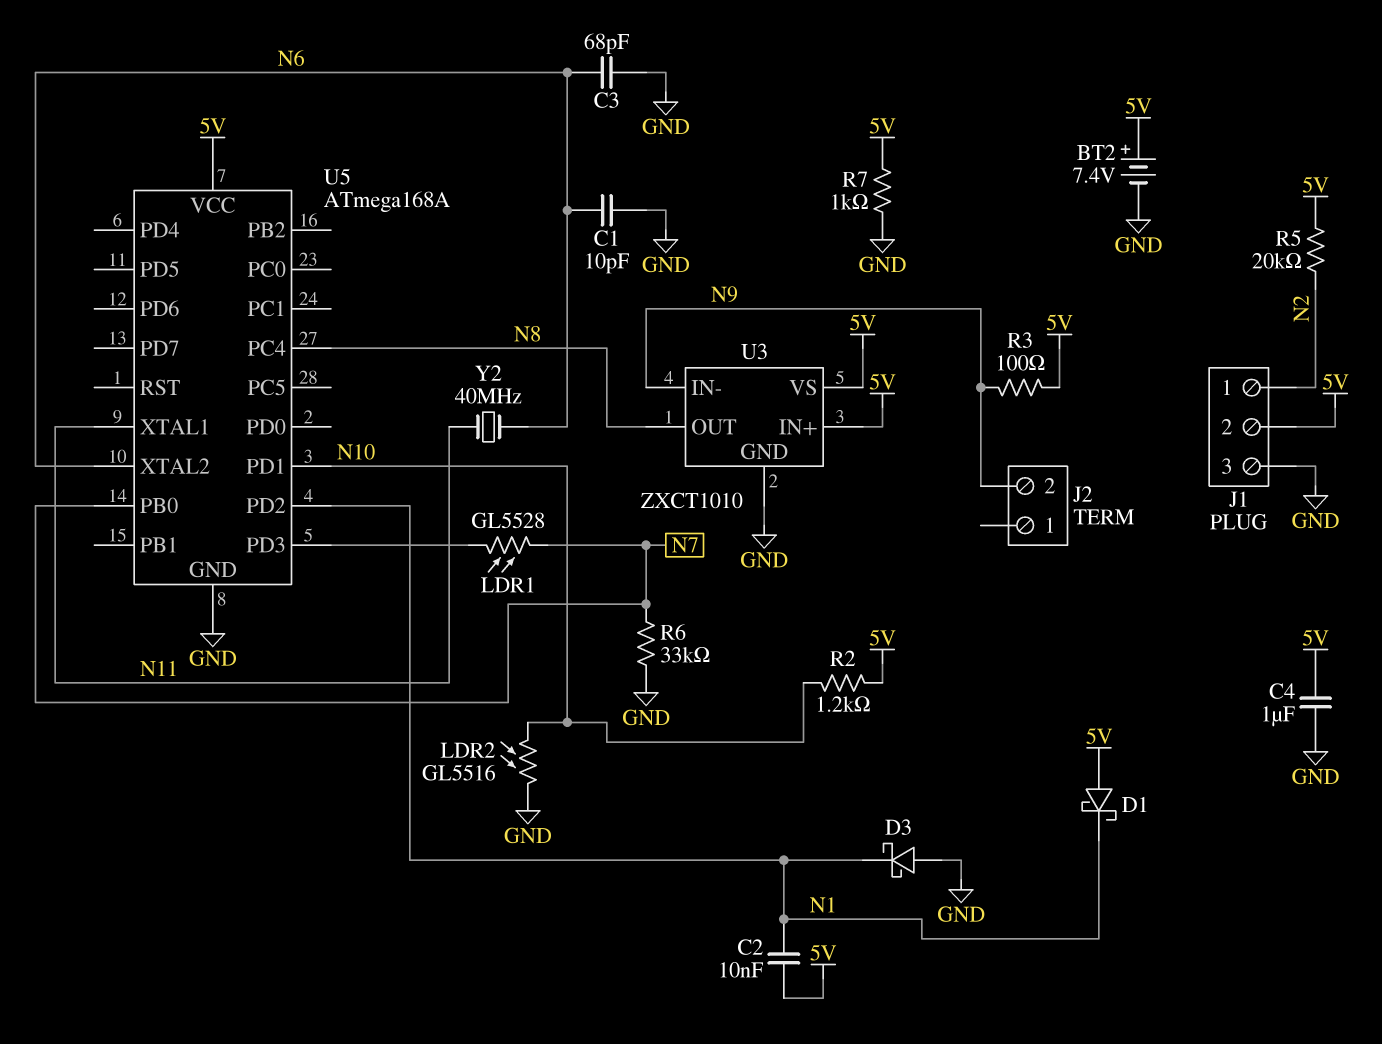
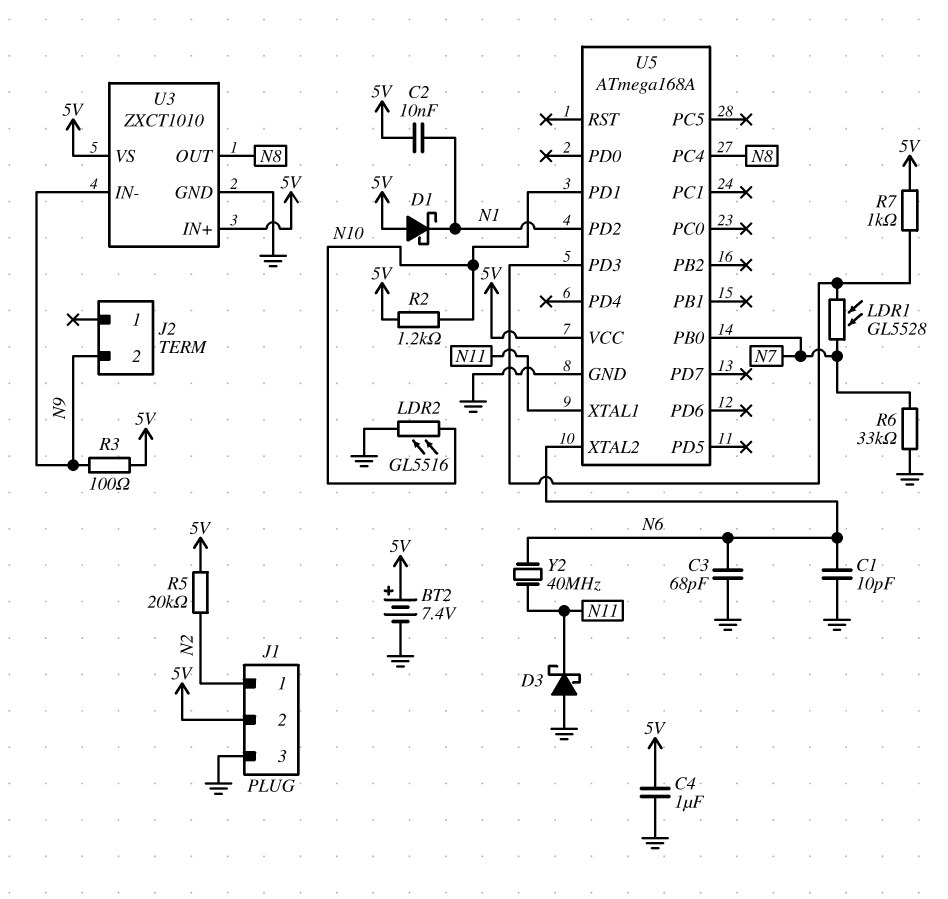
D3: schottky (A GND, K N1) -> schottky (A GND, K N11)
R7: 1k (5V, GND) -> 1k (5V, U5/PD3)

